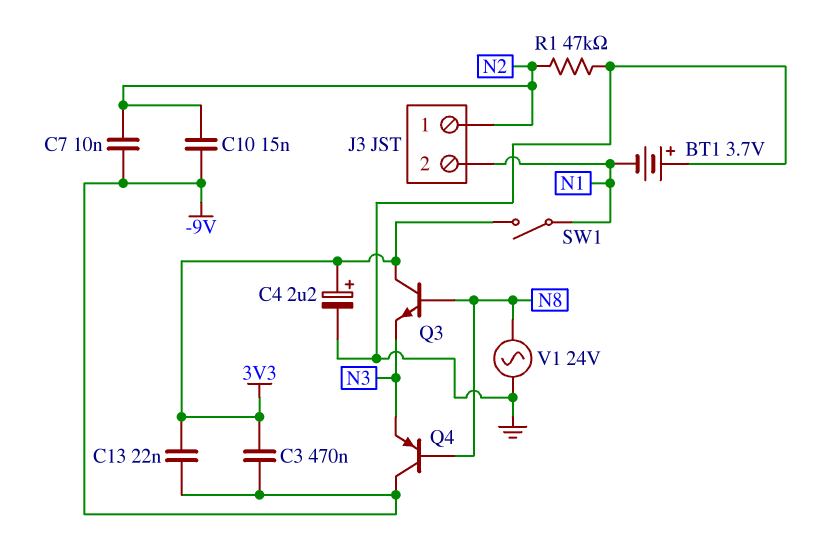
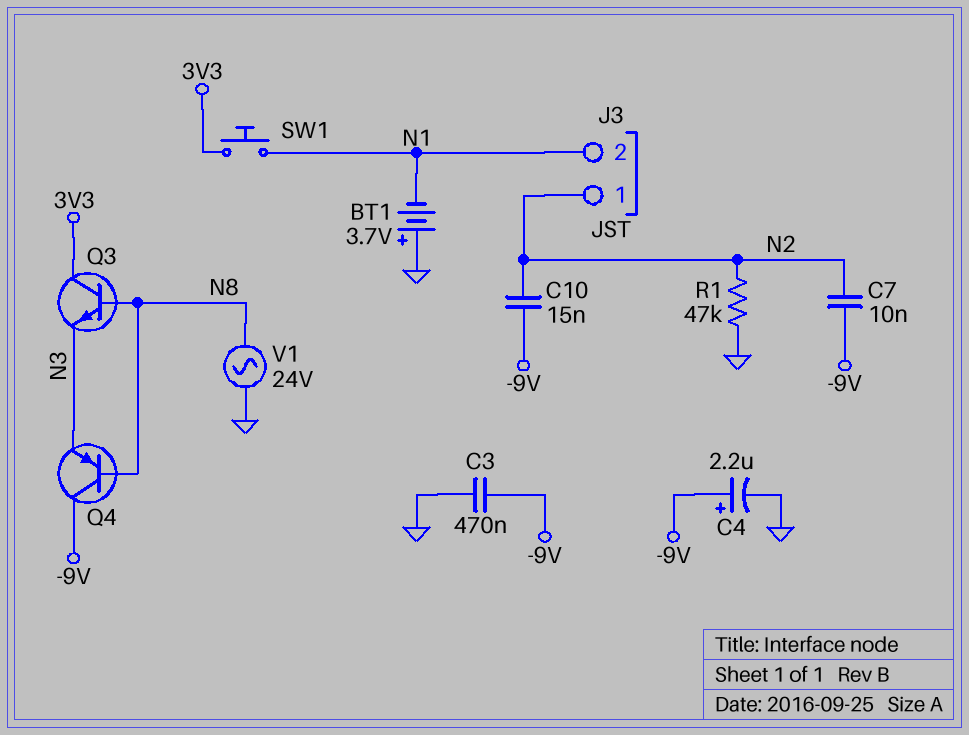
C3: 470nF (-9V, 3V3) -> 470nF (-9V, GND)
C4: 2.2uF (plus 3V3, minus GND) -> 2.2uF (plus -9V, minus GND)
C13: 22nF (-9V, 3V3) -> none
SW1: switch (3V3, N1) -> button (3V3, N1)

